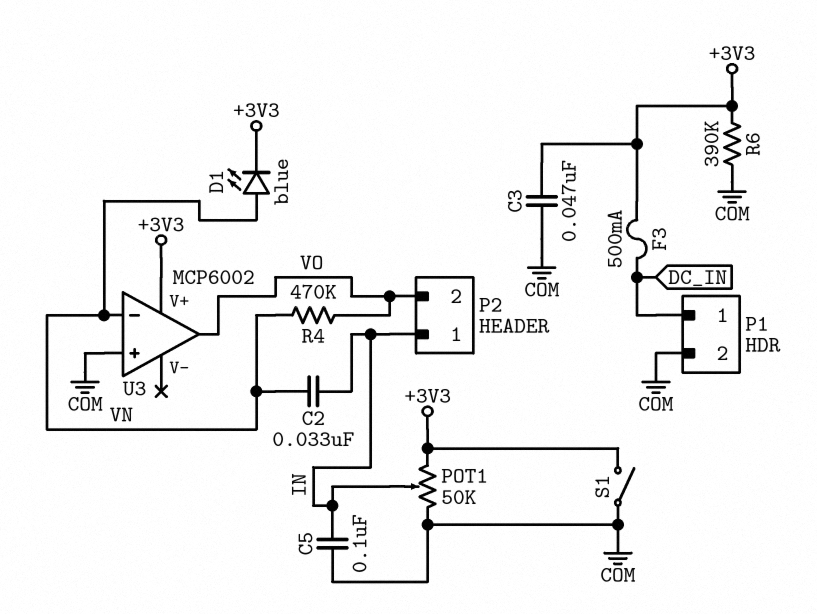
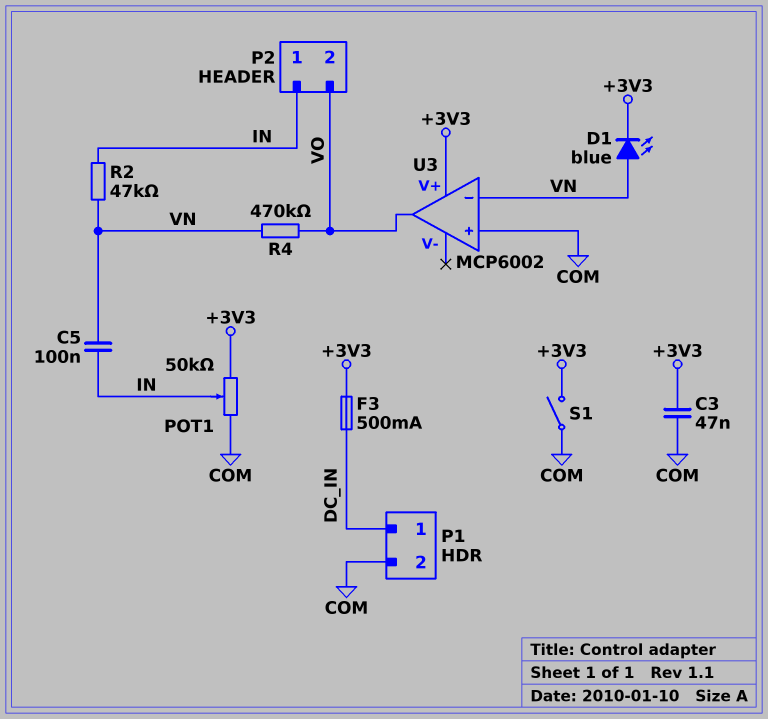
C2: 33nF (IN, VN) -> none
C5: 100nF (COM, IN) -> 100nF (IN, VN)
R2: none -> 47k (IN, VN)
R6: 390k (+3V3, COM) -> none

